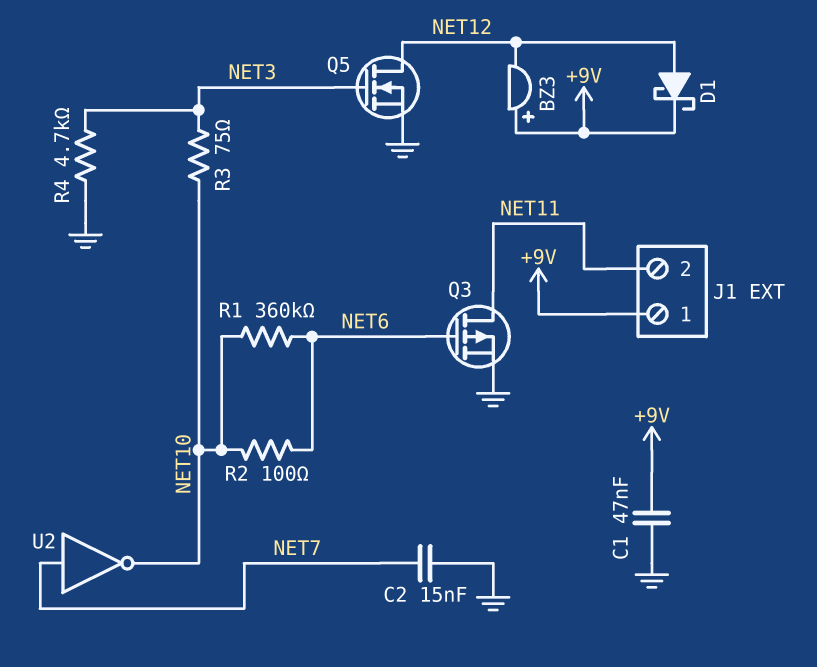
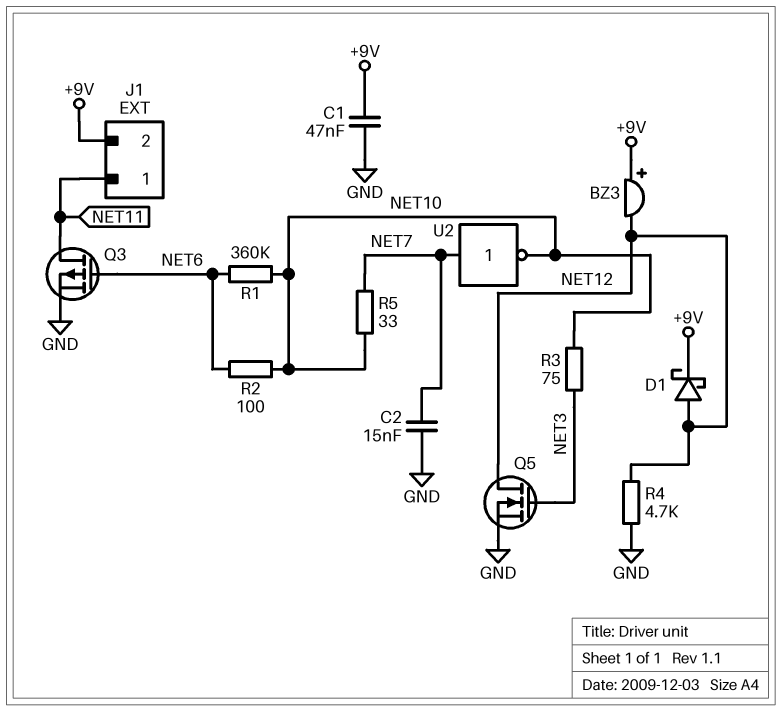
J1 pin 1: +9V -> NET11
J1 pin 2: NET11 -> +9V
R4: 4.7k (GND, NET3) -> 4.7k (GND, NET12)
R5: none -> 33 (NET7, NET10)

